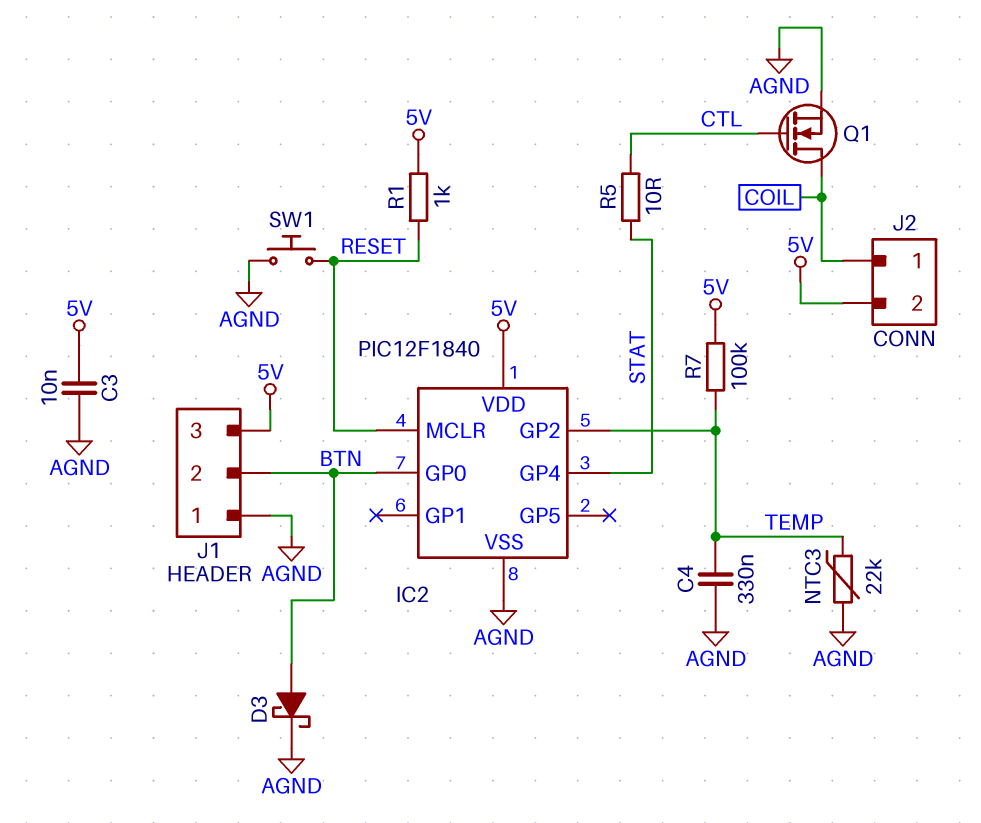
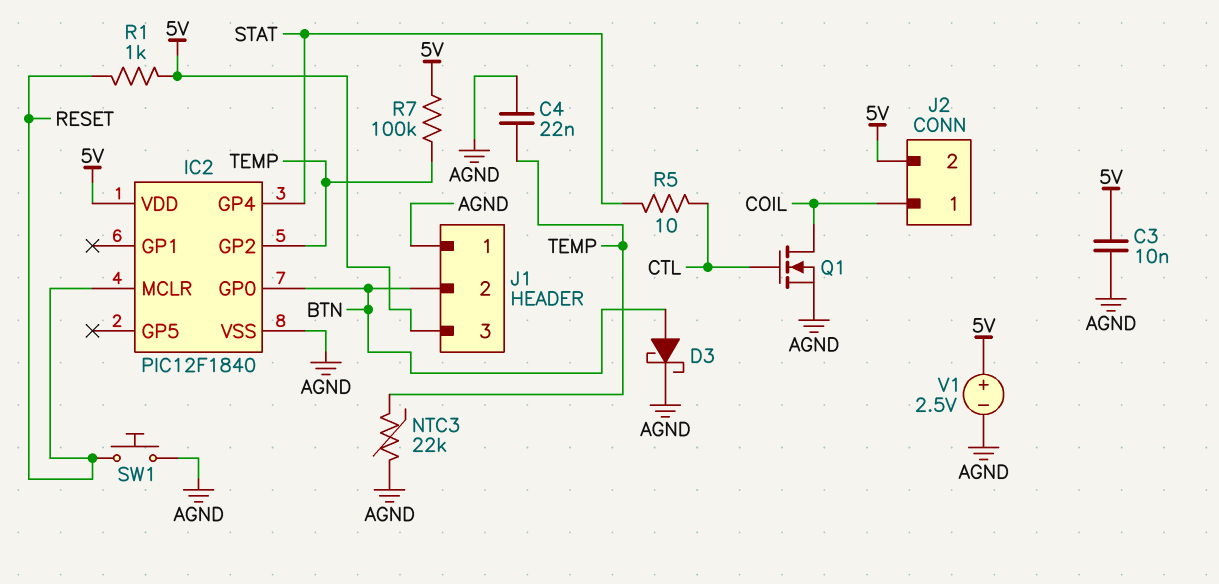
C4: 330nF (AGND, TEMP) -> 22nF (AGND, TEMP)
V1: none -> 2.5V (plus 5V, minus AGND)

